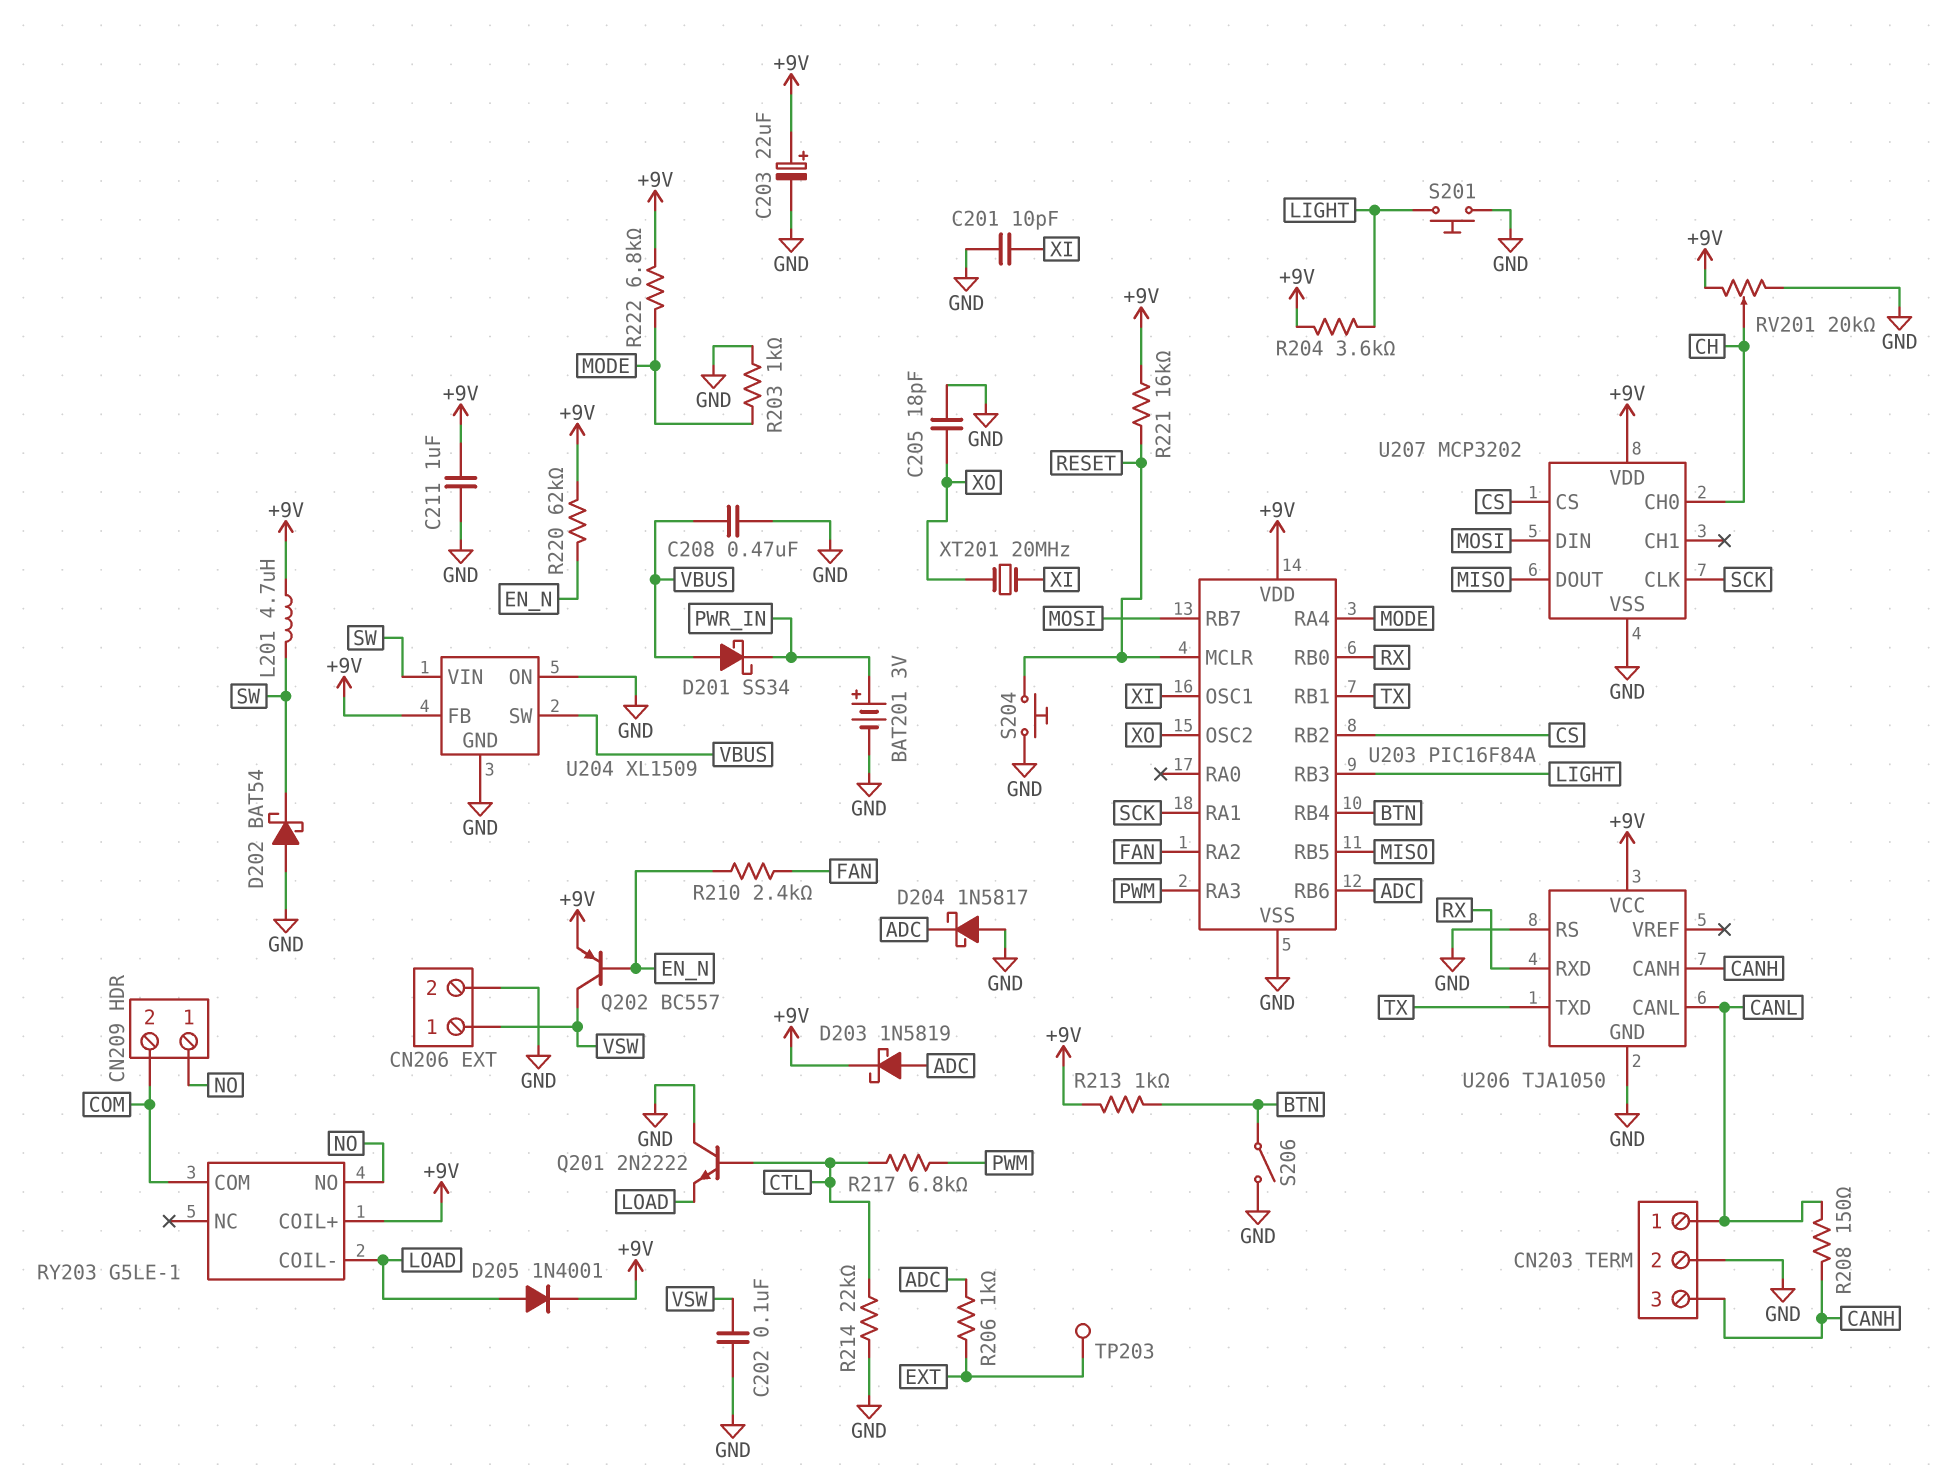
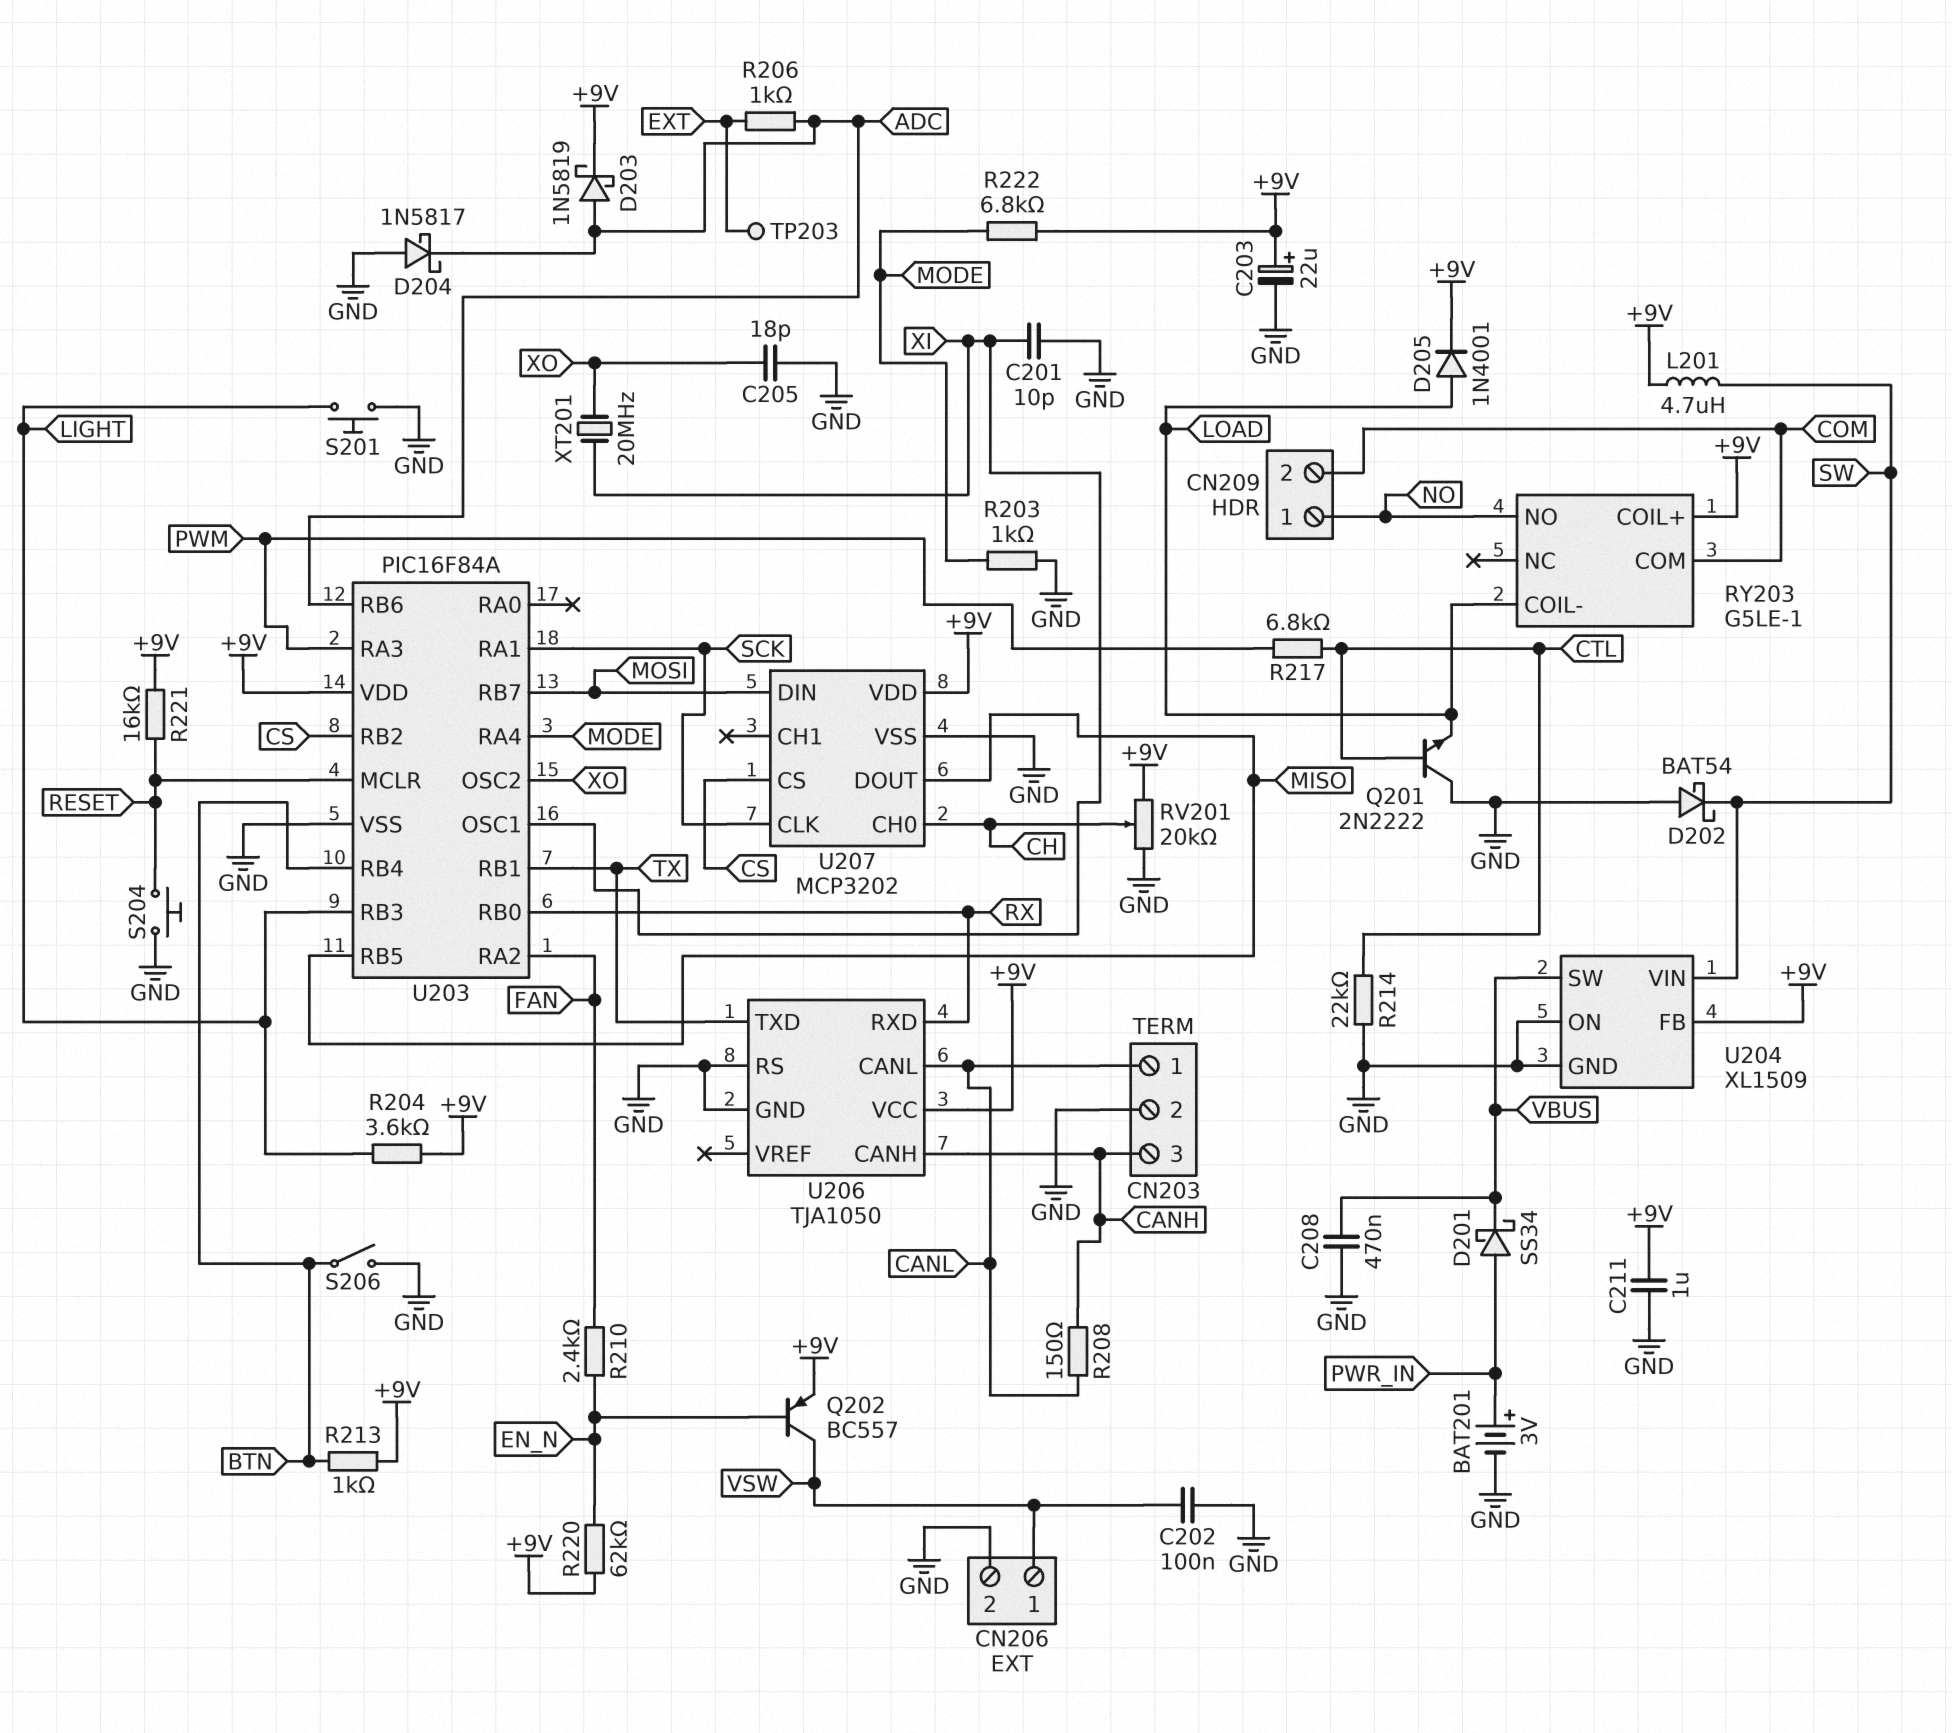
D201: schottky SS34 (A VBUS, K PWR_IN) -> schottky SS34 (A PWR_IN, K VBUS)

